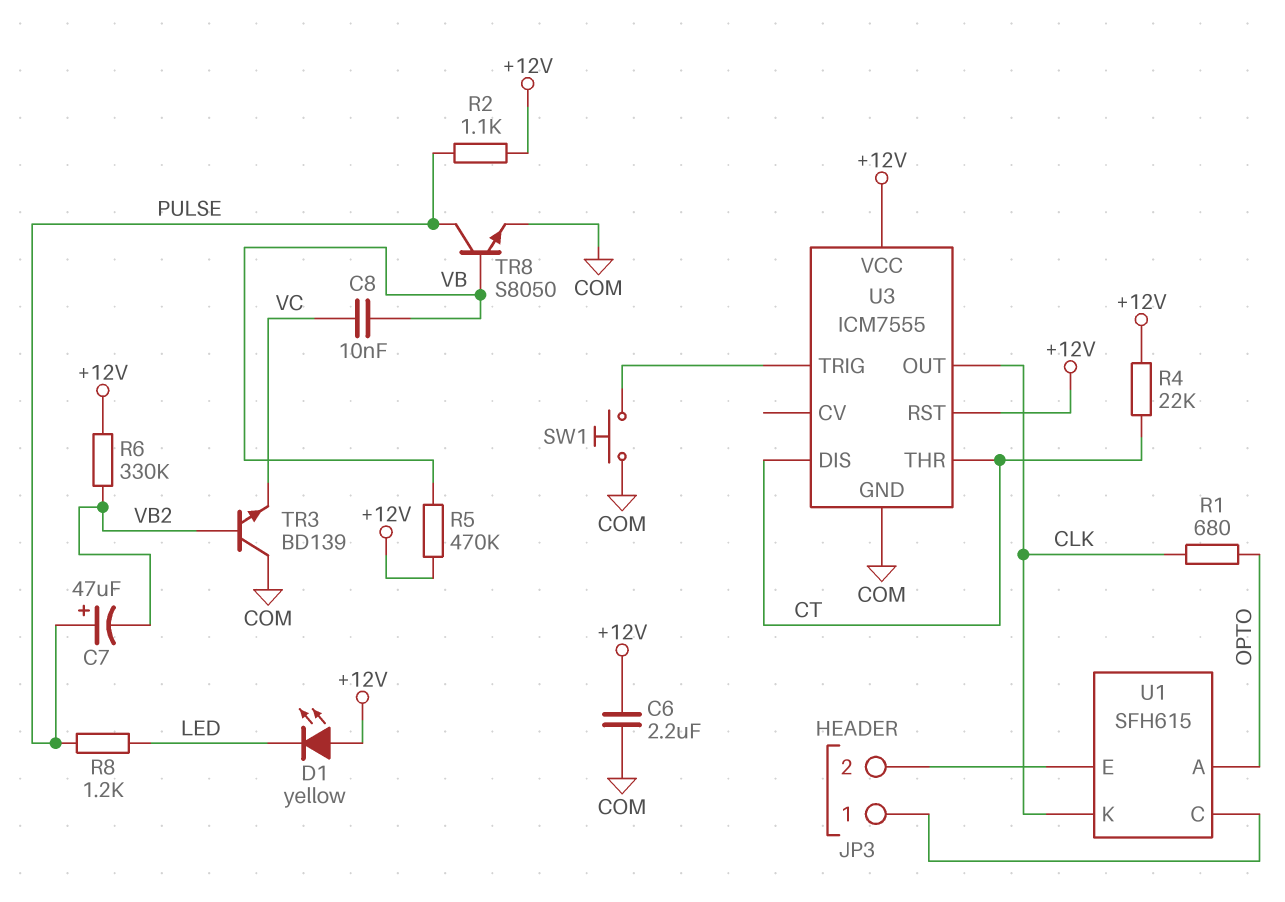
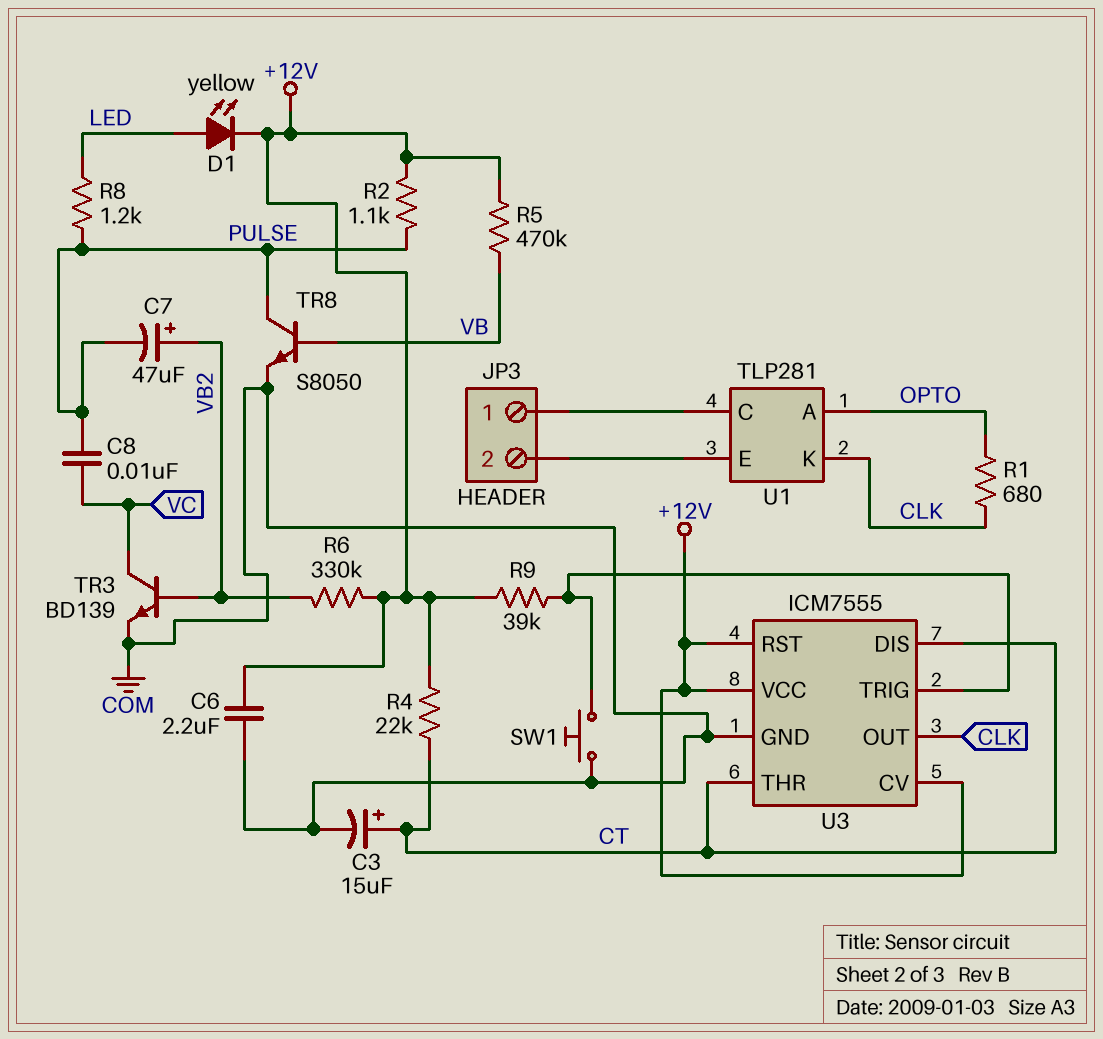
C3: none -> 15uF (plus CT, minus COM)
C7: 47uF (plus PULSE, minus VB2) -> 47uF (plus VB2, minus PULSE)
C8: 10nF (VB, VC) -> 10nF (PULSE, VC)
D1: LED yellow (A +12V, K LED) -> LED yellow (A LED, K +12V)
R9: none -> 39k (+12V, U3/TRIG)
TR3: NPN BD139 (B VB2, C COM, E VC) -> NPN BD139 (B VB2, C VC, E COM)
U1: SFH615 -> TLP281
U3 pin CV: none -> +12V

